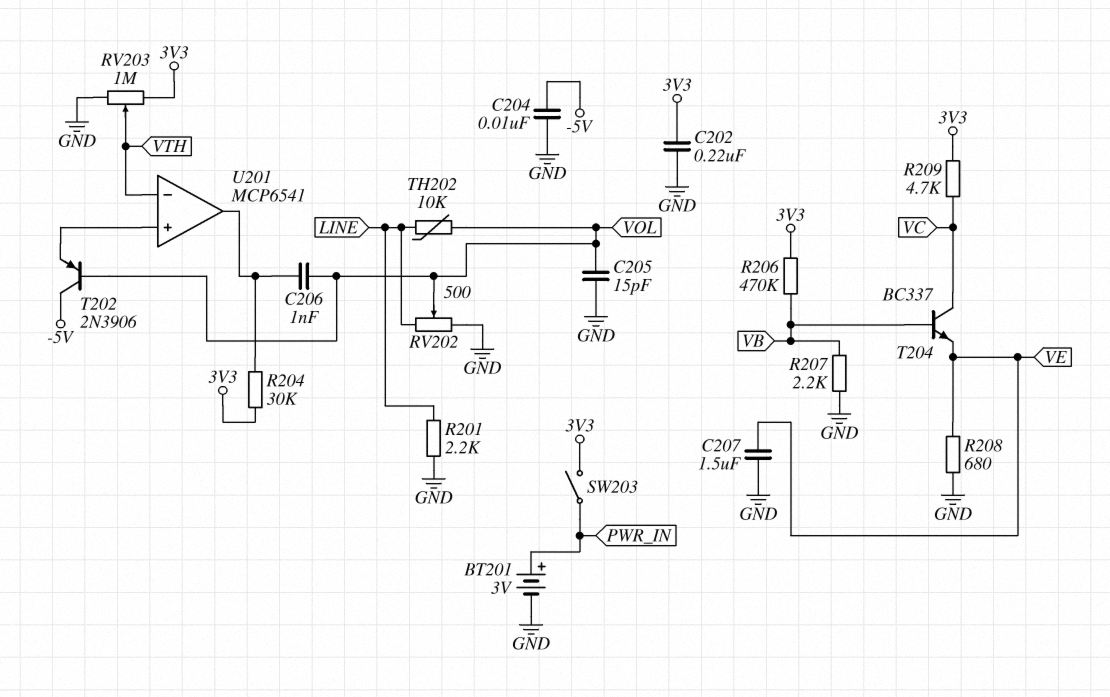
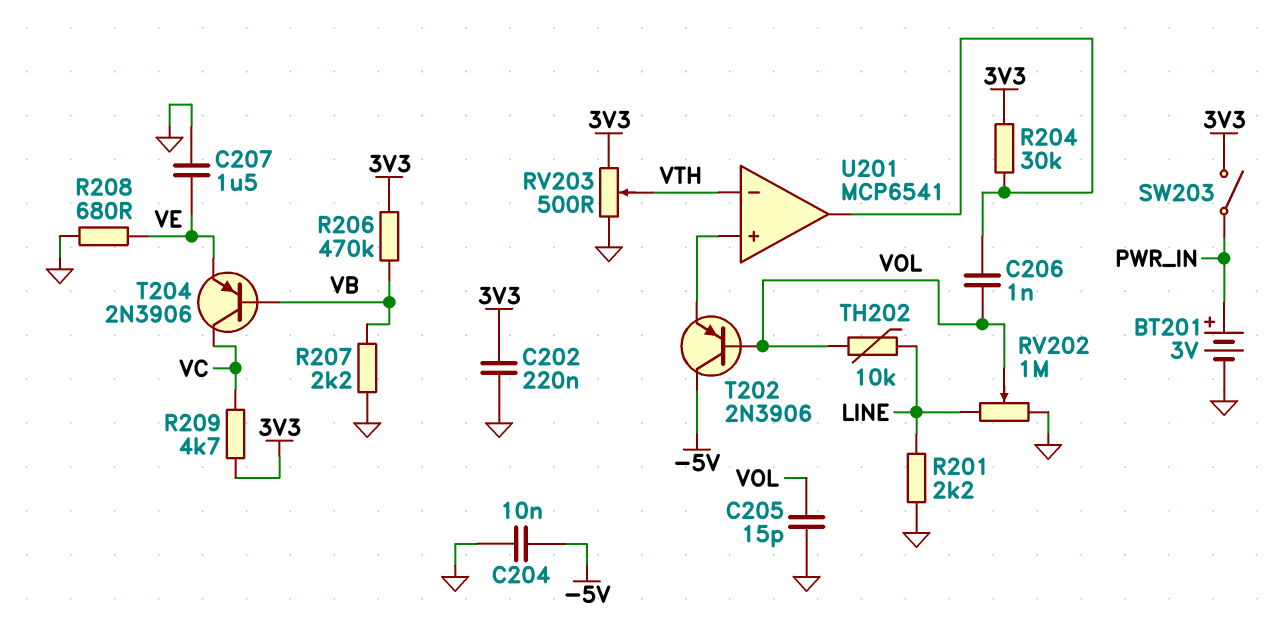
RV202: 500 (GND, LINE, wiper VOL) -> 1M (GND, LINE, wiper VOL)
RV203: 1M (3V3, GND, wiper VTH) -> 500 (3V3, GND, wiper VTH)
T204: NPN BC337 (B VB, C VC, E VE) -> PNP 2N3906 (B VB, C VC, E VE)

